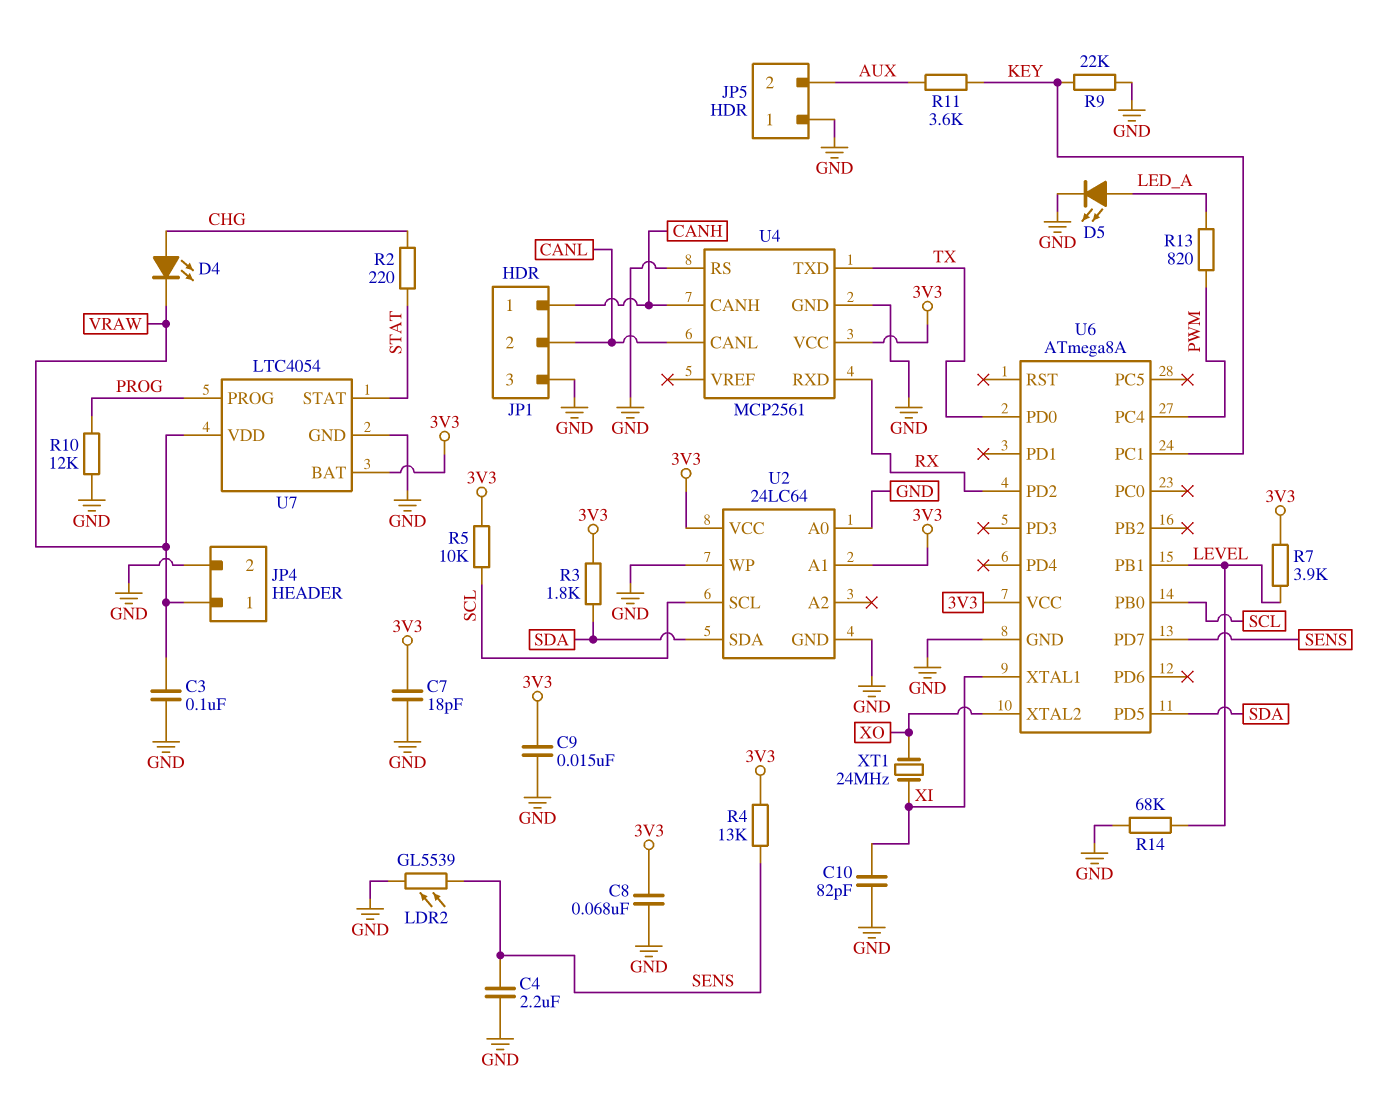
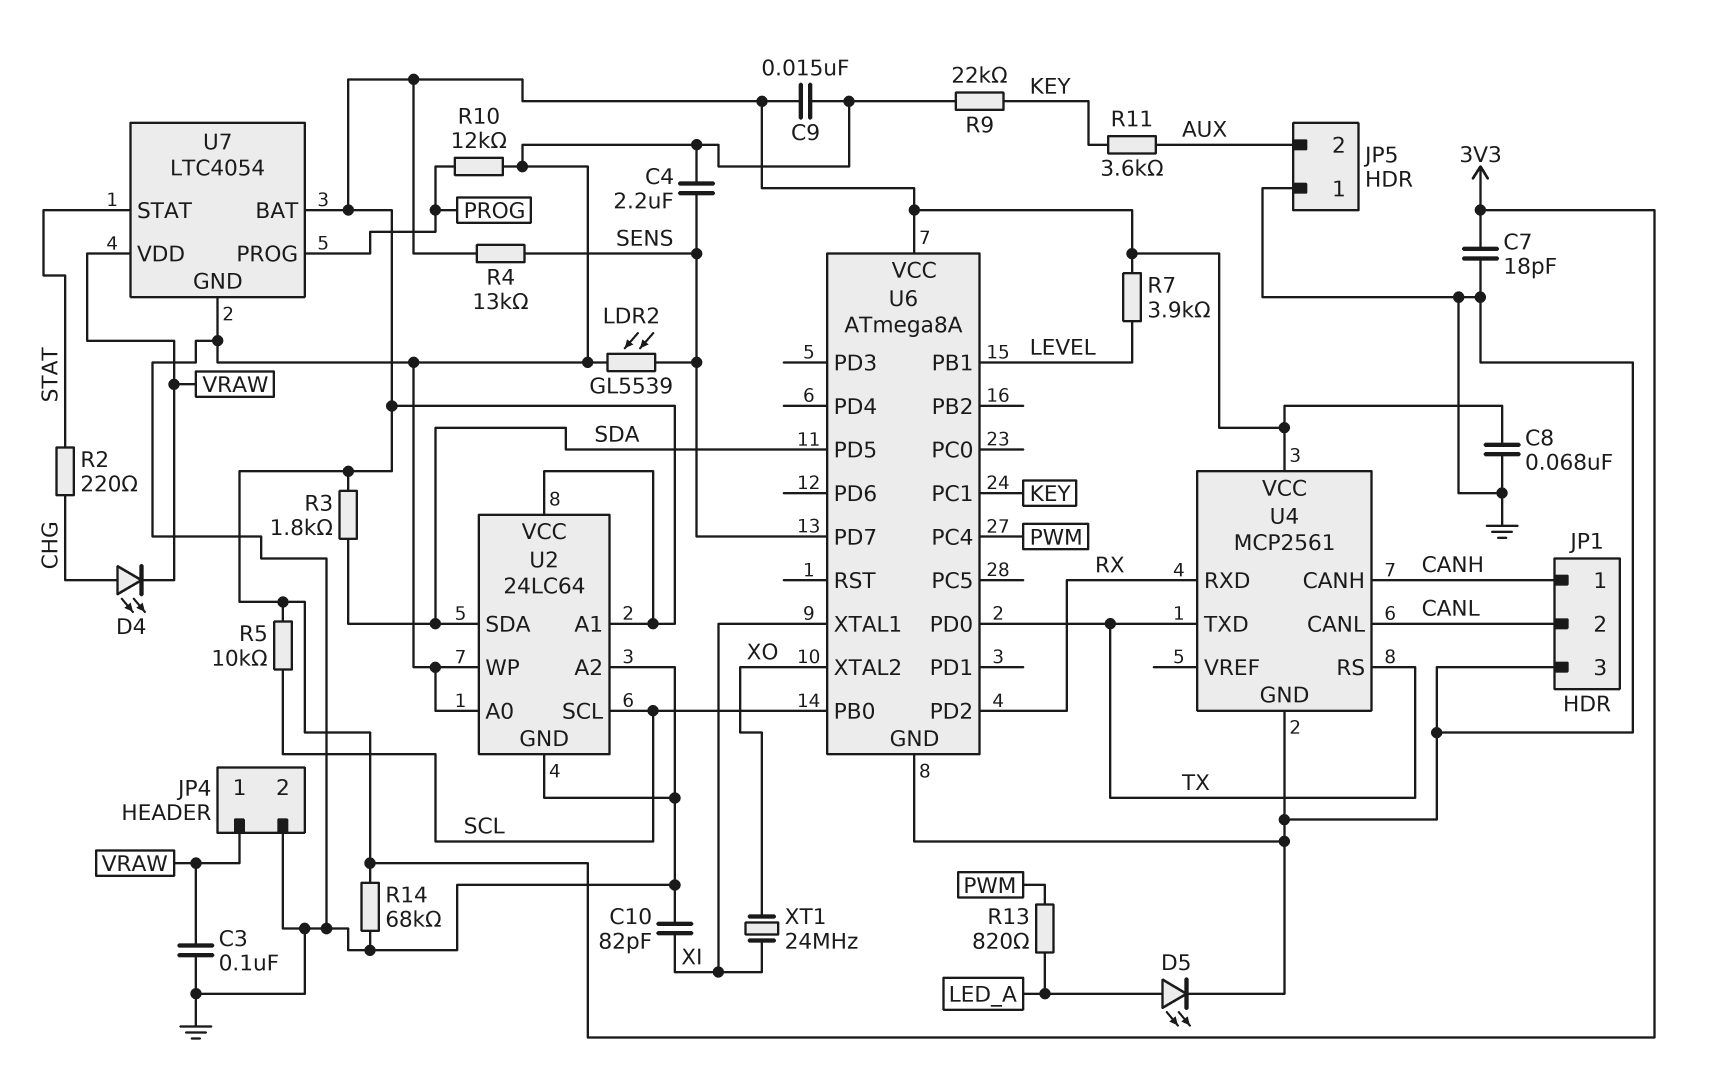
R14: 68k (GND, LEVEL) -> 68k (3V3, GND)
U2 pin A2: none -> GND
U4 pin RS: GND -> TX

